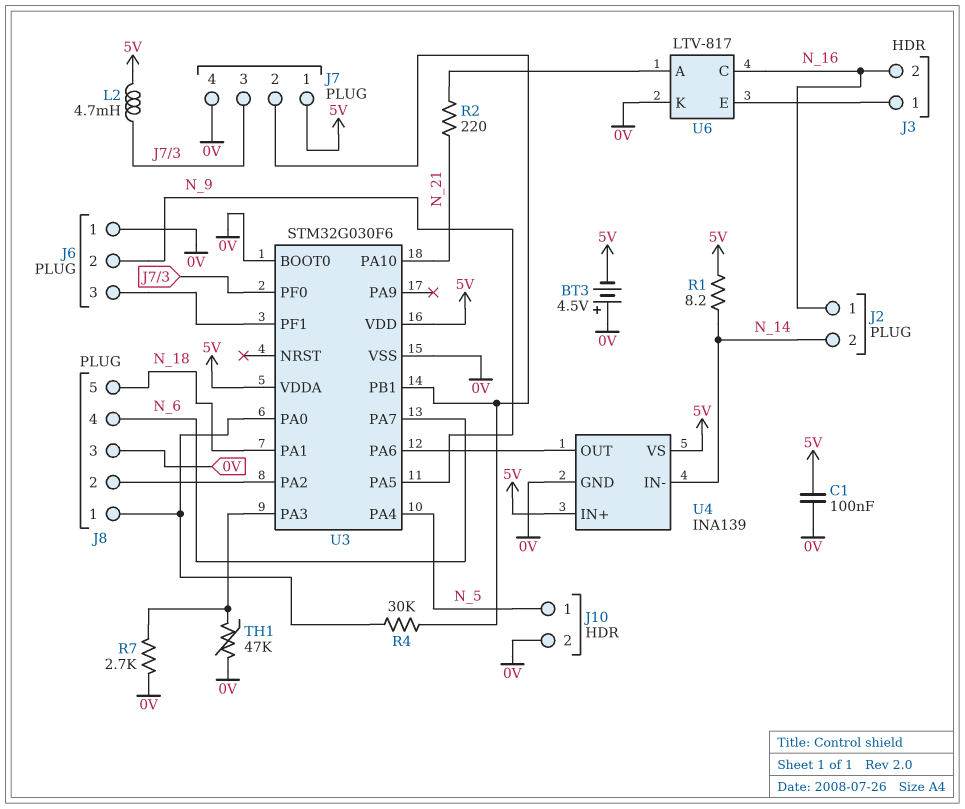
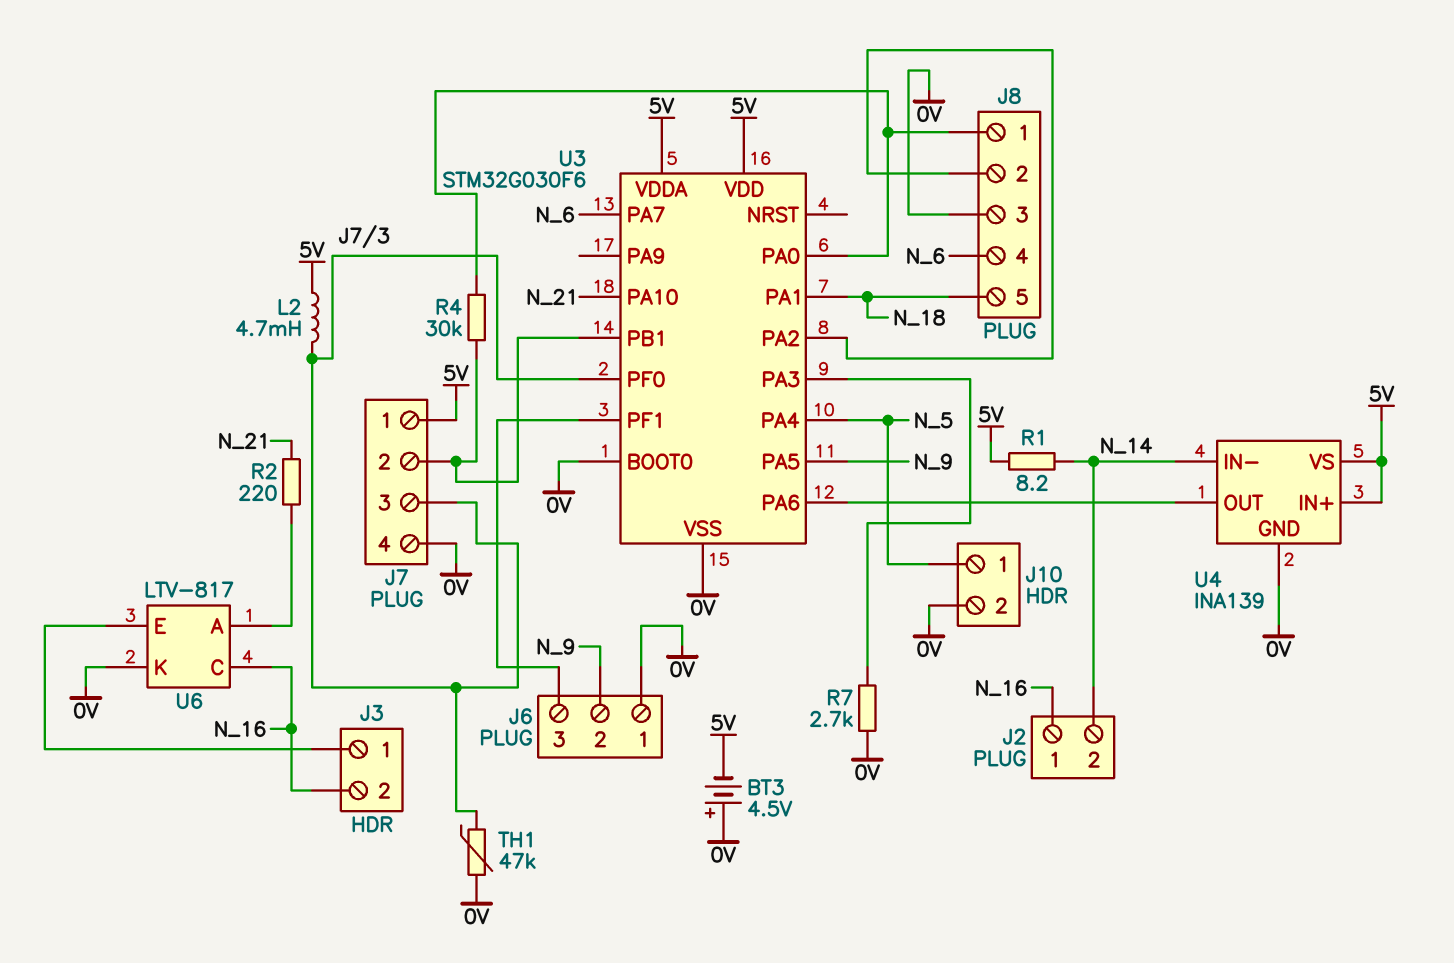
C1: 100nF (0V, 5V) -> none
TH1: 47k (0V, U3/PA3) -> 47k (0V, J7/3)

